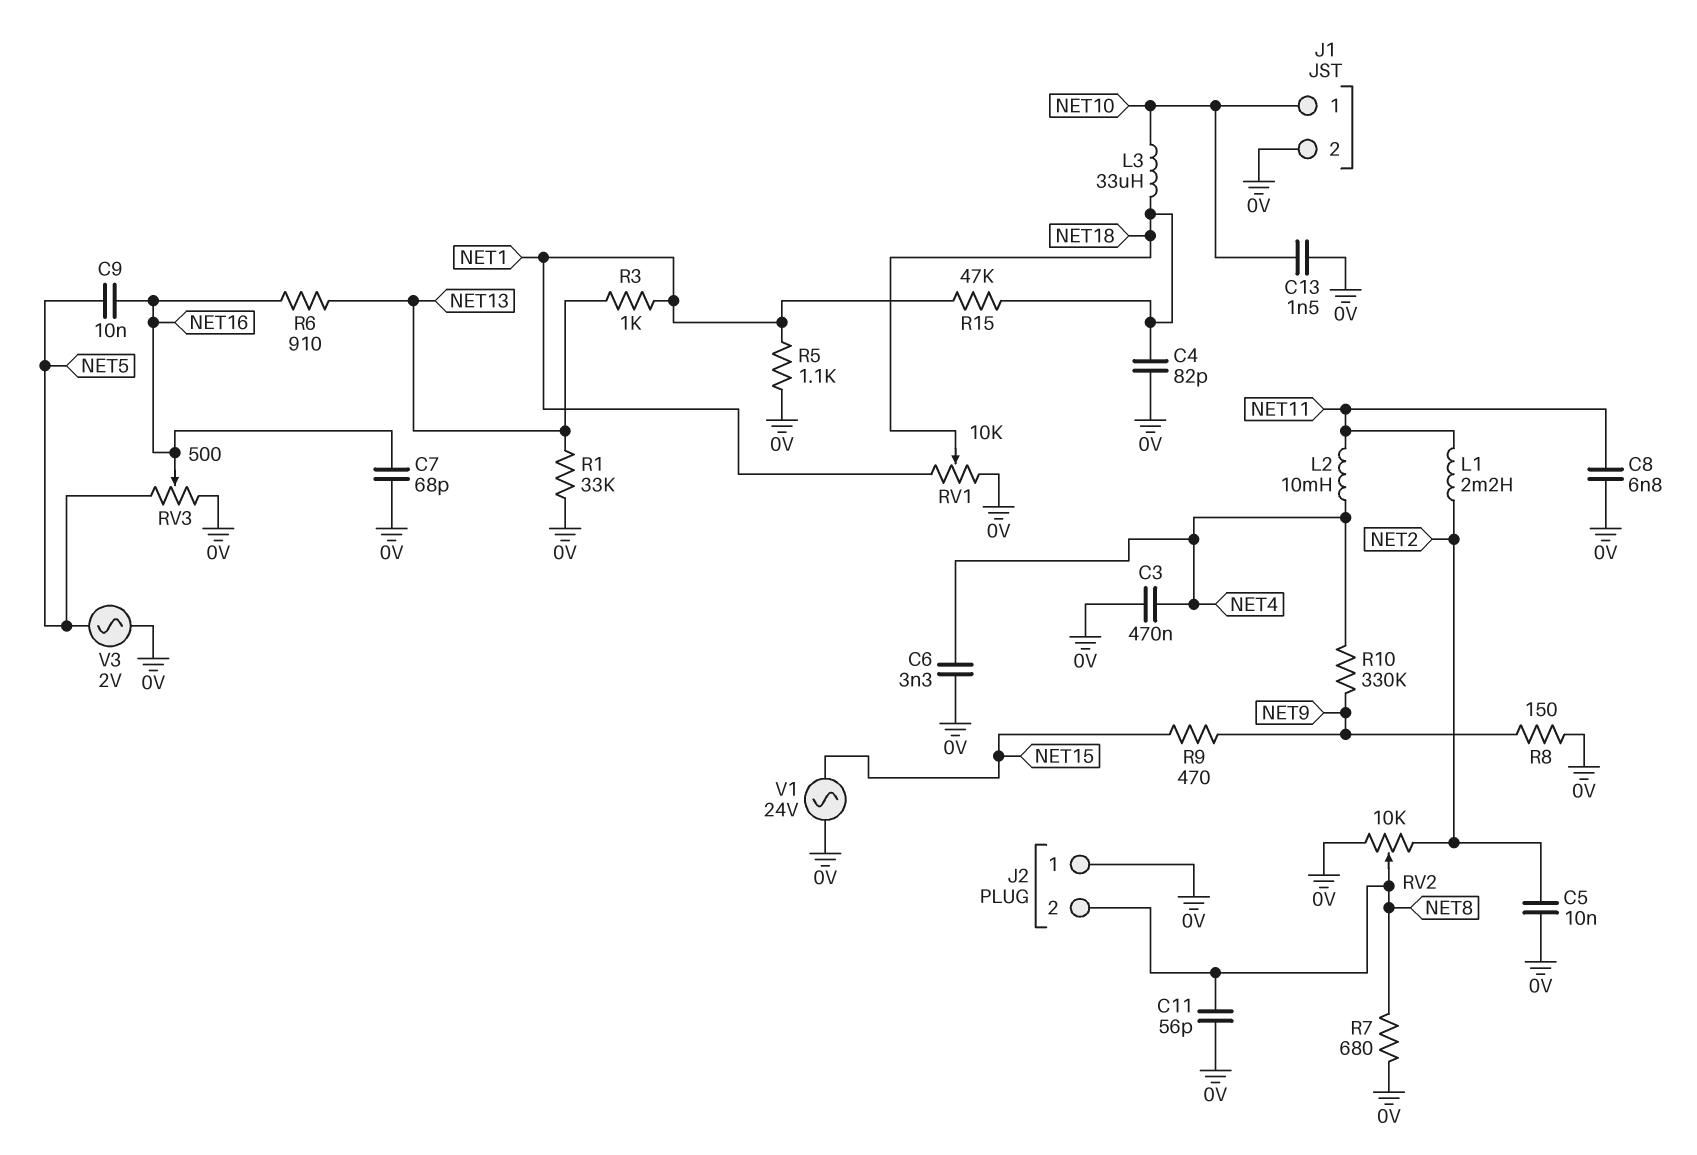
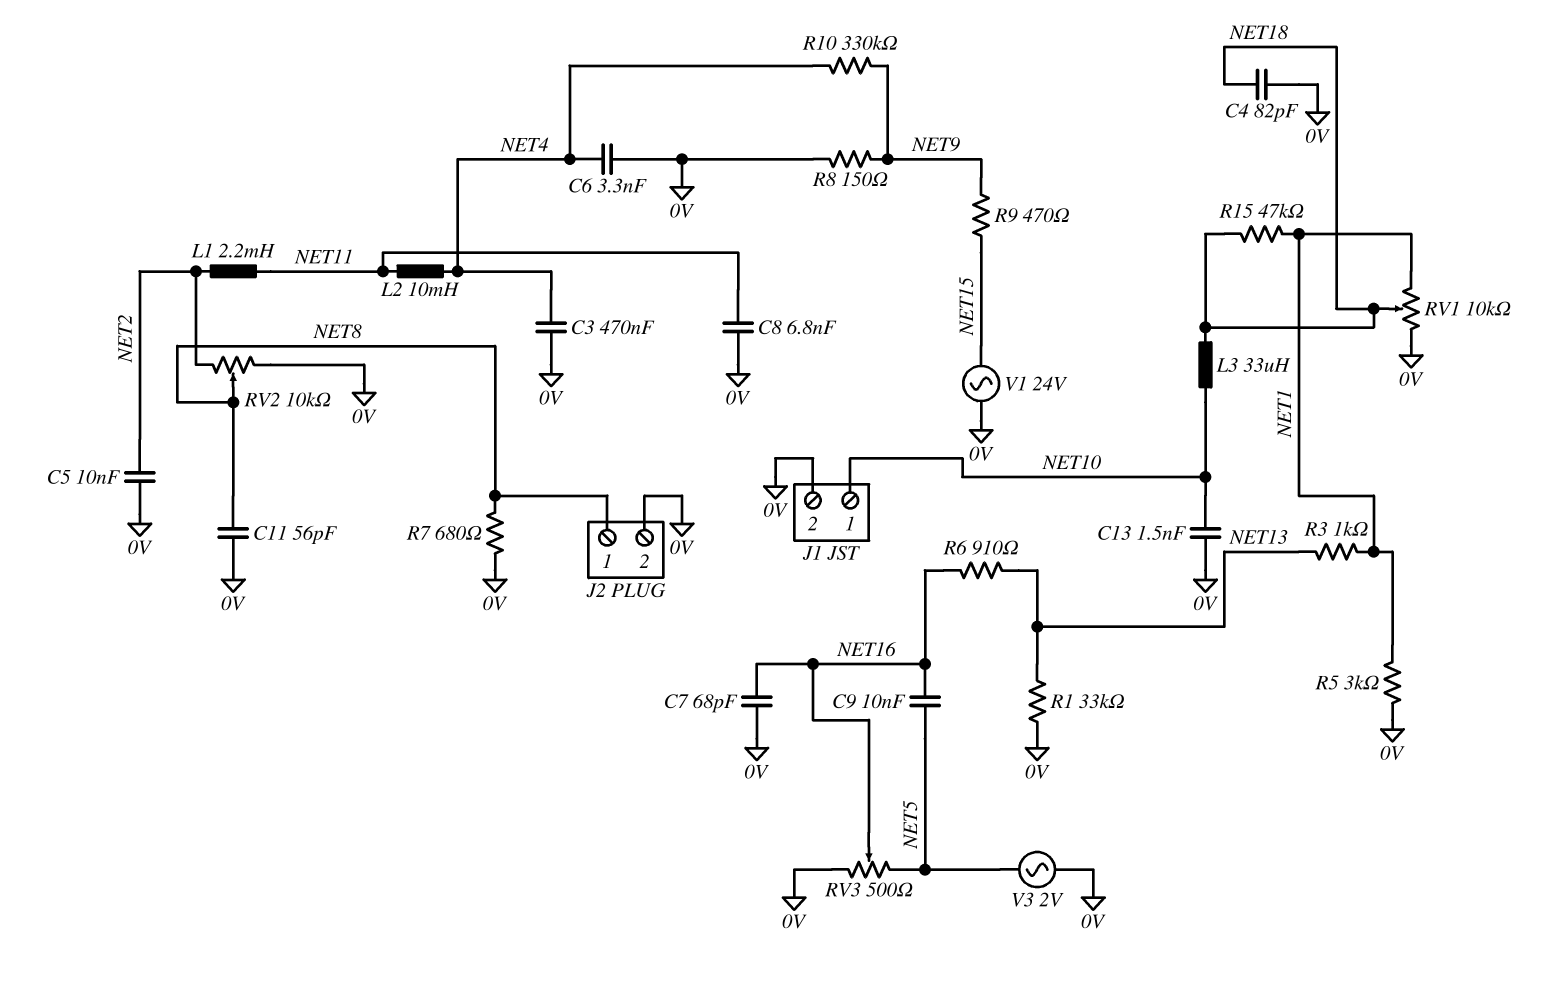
J2 pin 1: 0V -> NET8
J2 pin 2: NET8 -> 0V
R5: 1.1k (0V, NET1) -> 3k (0V, NET1)

